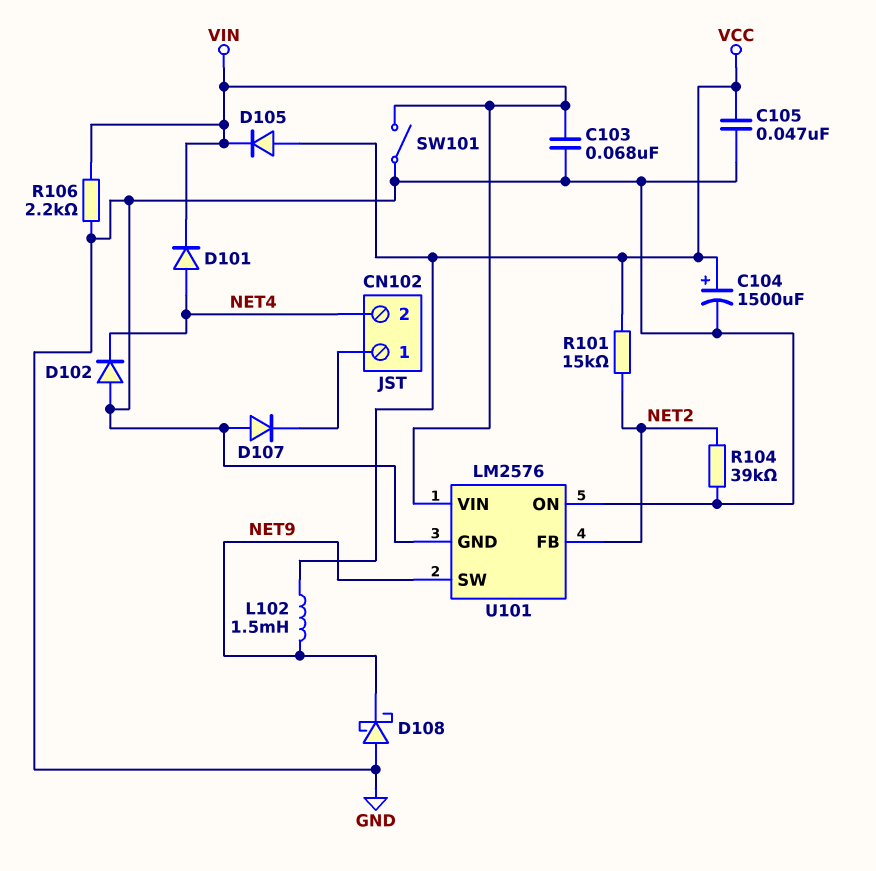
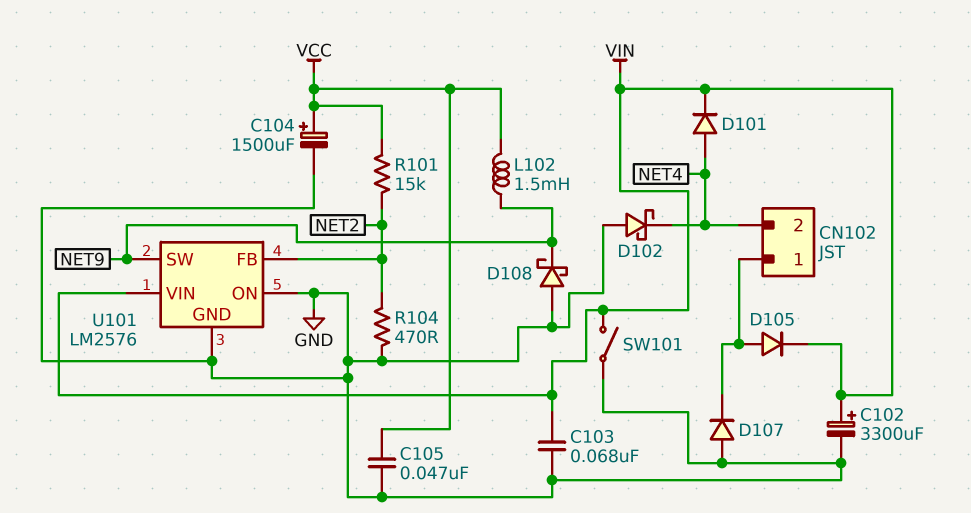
C102: none -> 3300uF (plus VIN, minus GND)
D102: diode (A GND, K NET4) -> schottky (A GND, K NET4)
D105: diode (A VCC, K VIN) -> diode (A CN102/1, K VIN)
R104: 39k (GND, NET2) -> 470 (GND, NET2)
R106: 2.2k (GND, VIN) -> none

